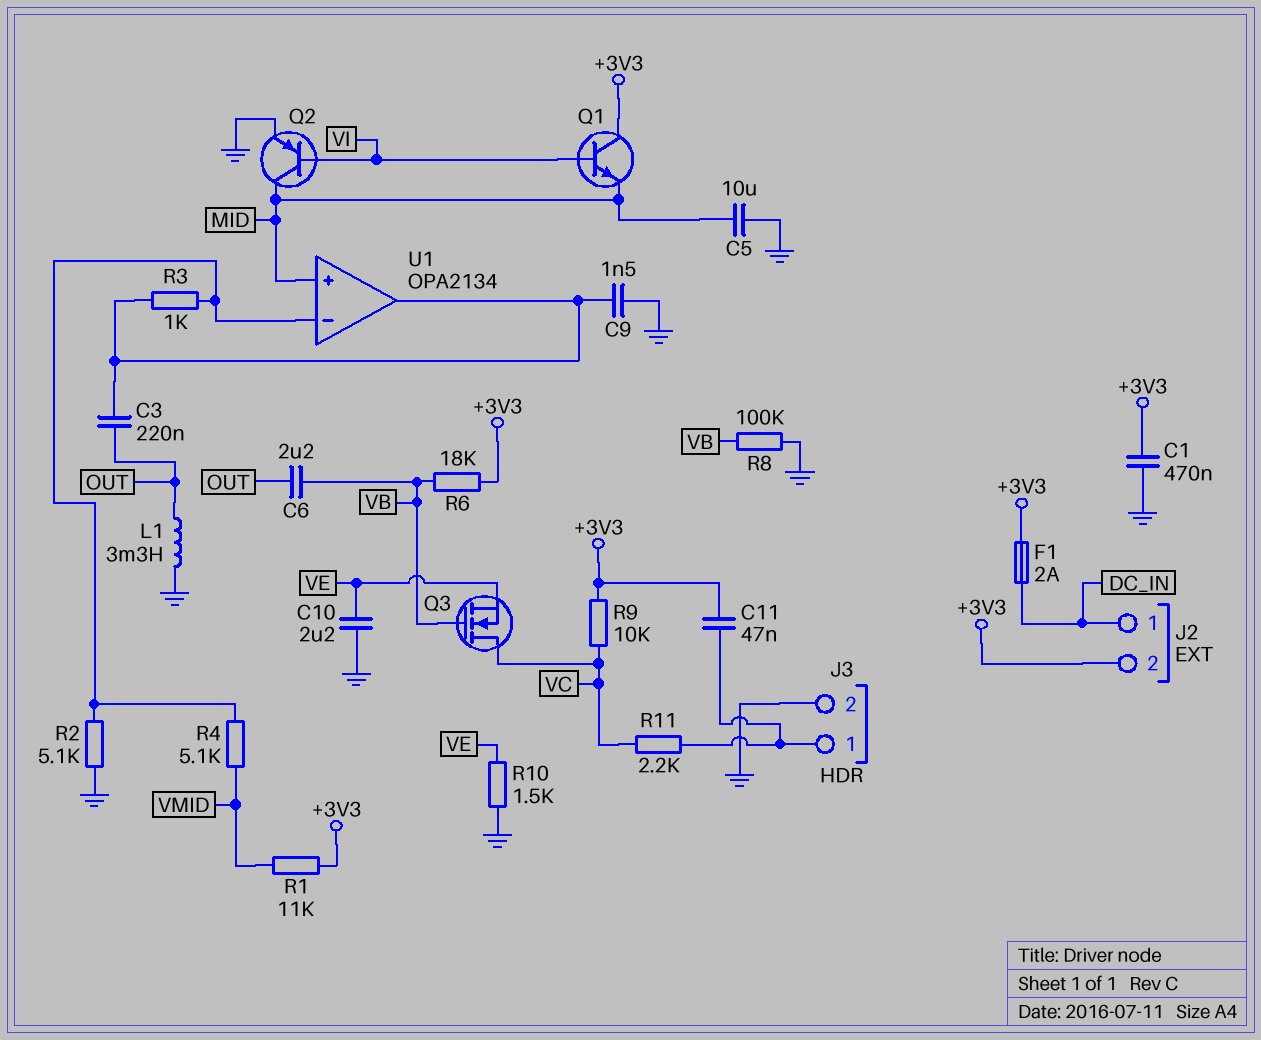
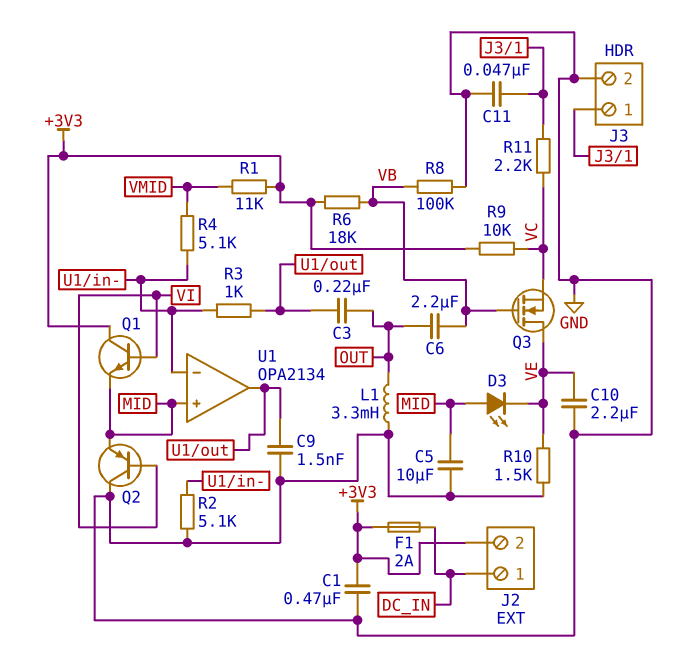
C11: 47nF (+3V3, J3/1) -> 47nF (GND, J3/1)
D3: none -> LED (A MID, K VE)
Q2: PNP (B VI, C MID, E GND) -> PNP (B VI, C GND, E MID)
Q3: NMOS (G VB, D VC, S VE) -> NMOS (G VB, D VE, S VC)

